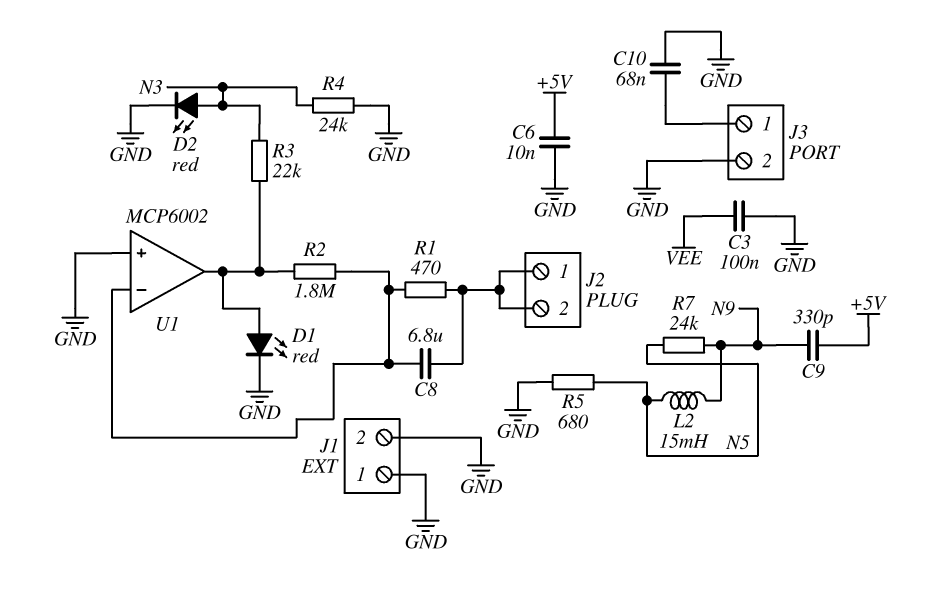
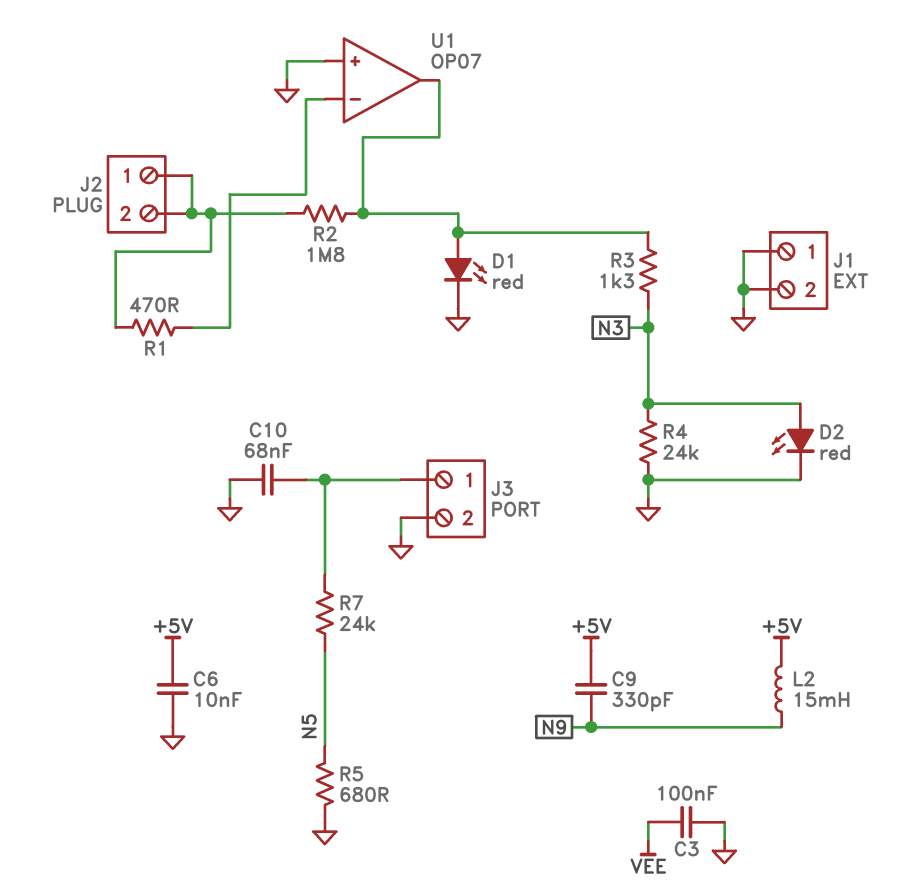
C8: 6.8uF (J2/1, U1/in-) -> none
L2: 15mH (N5, N9) -> 15mH (+5V, N9)
R2: 1.8M (U1/in-, U1/out) -> 1.8M (J2/1, U1/out)
R3: 22k (N3, U1/out) -> 1.3k (N3, U1/out)
R7: 24k (N5, N9) -> 24k (J3/1, N5)
U1: MCP6002 -> OP07

